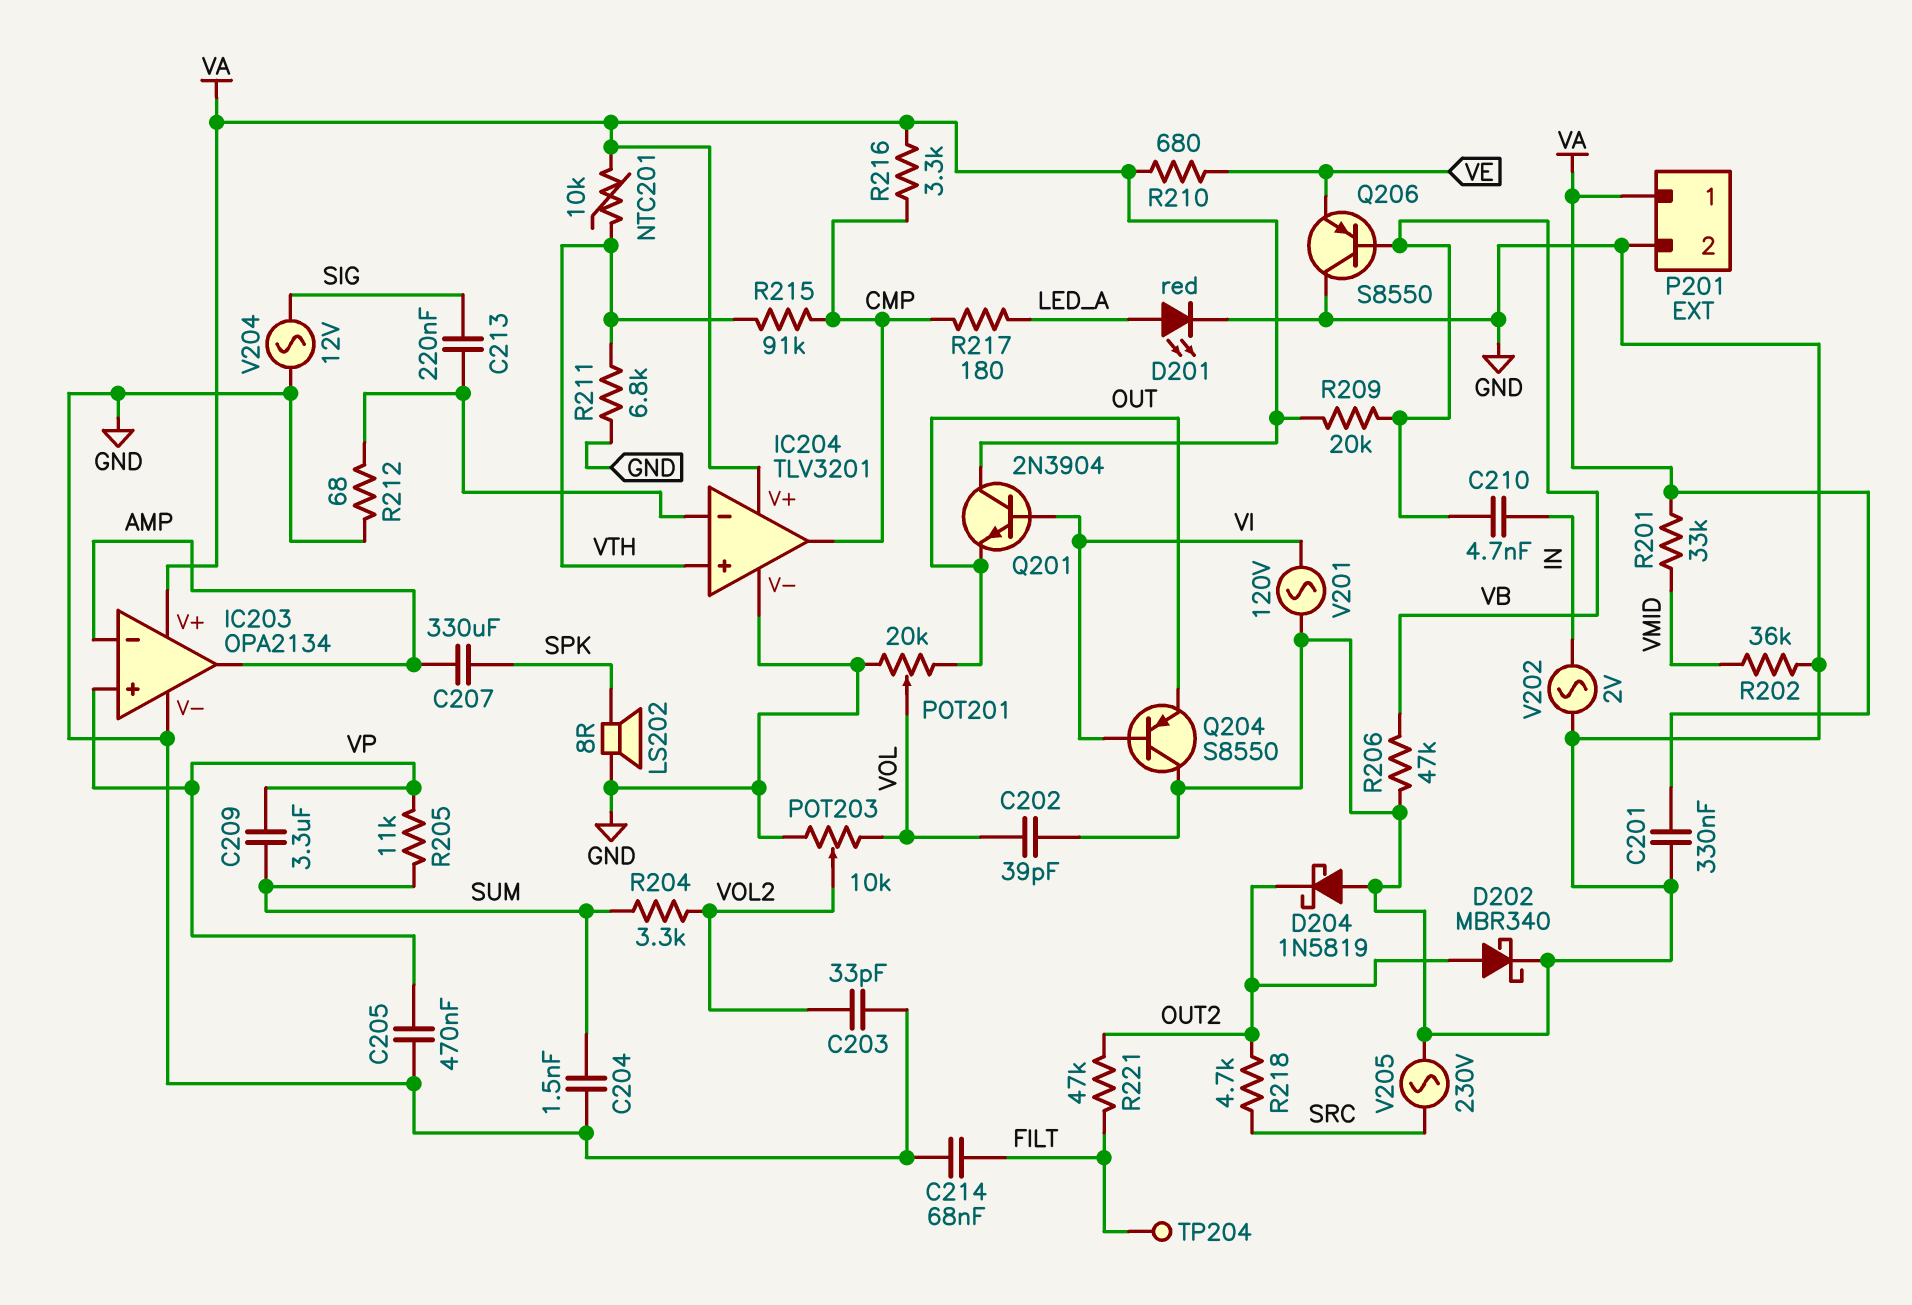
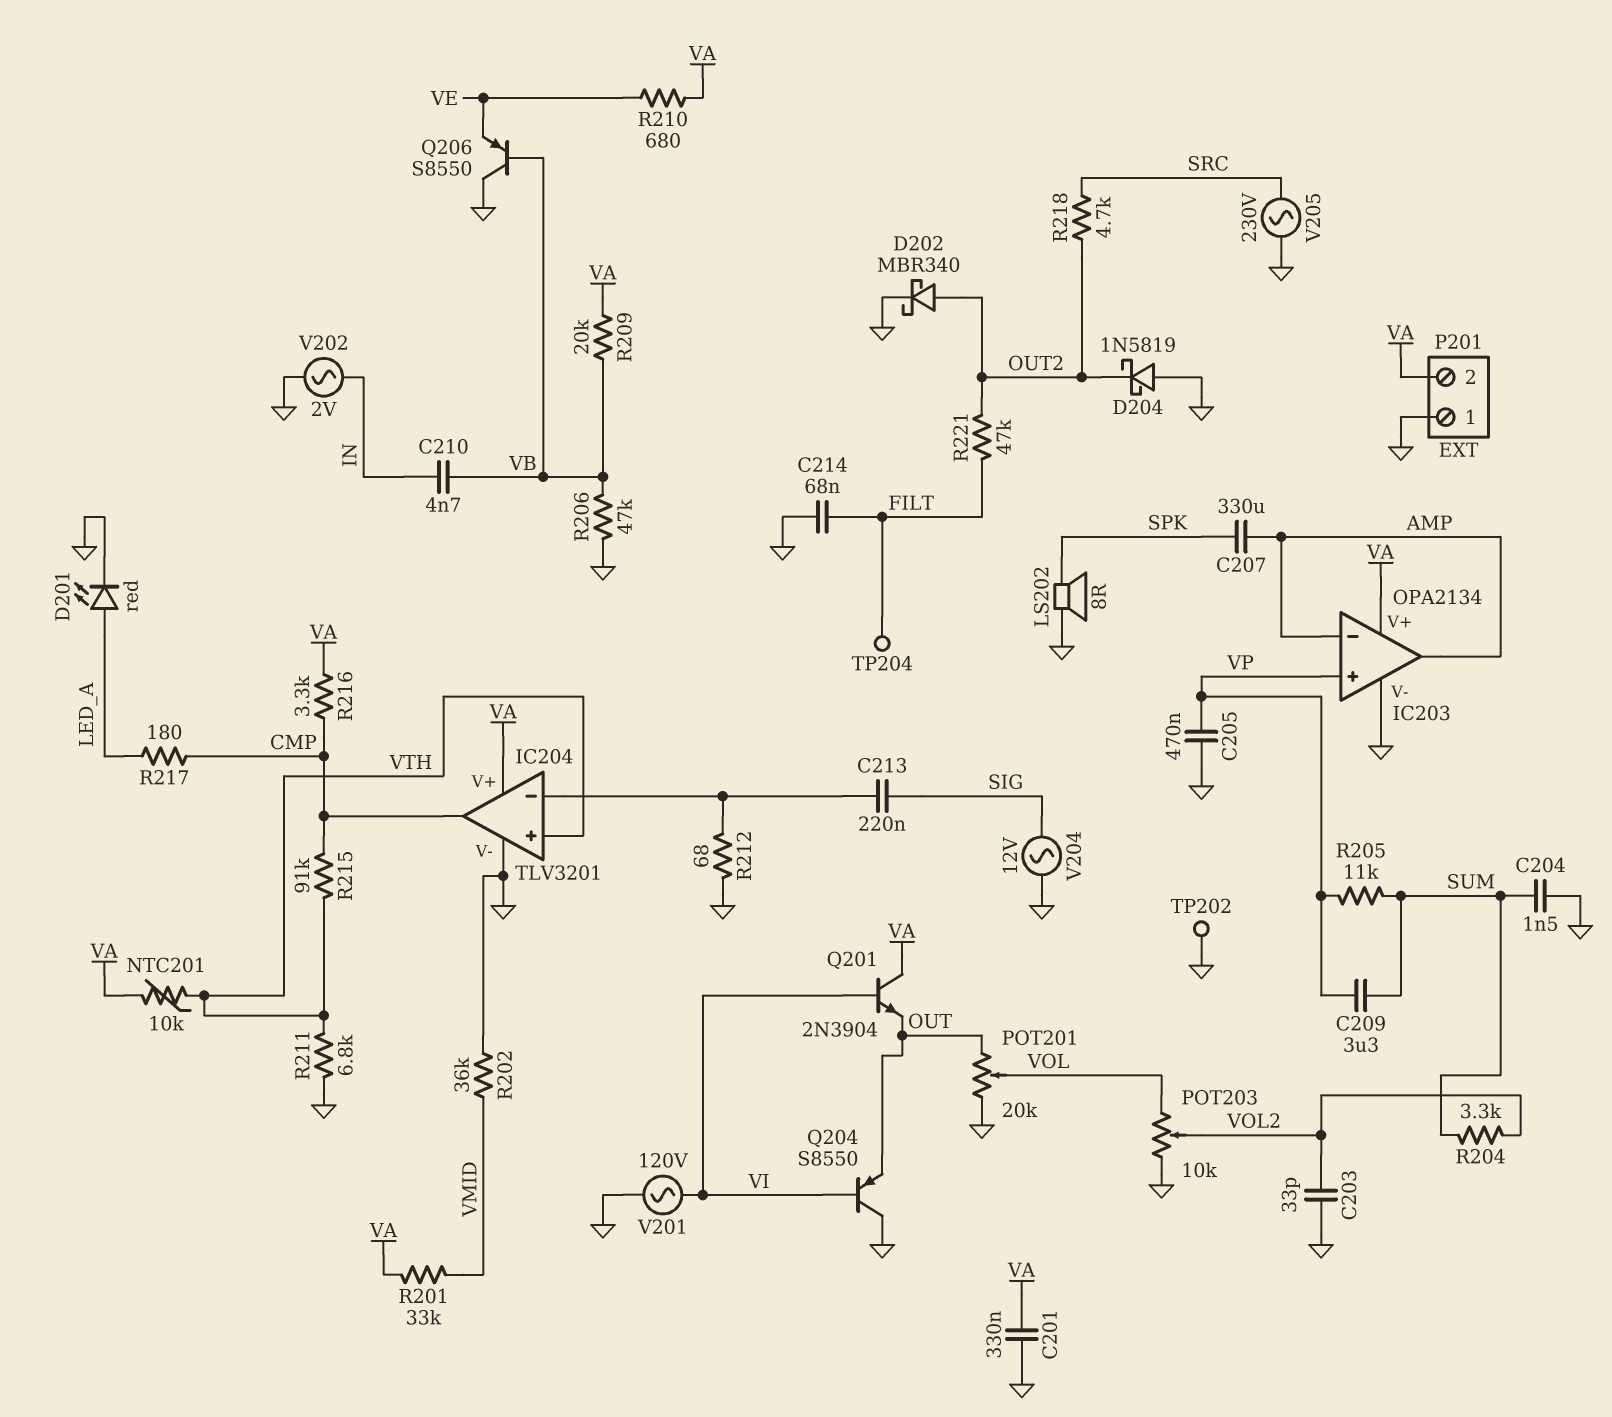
C202: 39pF (GND, VOL) -> none
P201 pin 1: VA -> GND
P201 pin 2: GND -> VA
TP202: none -> test point (GND)

